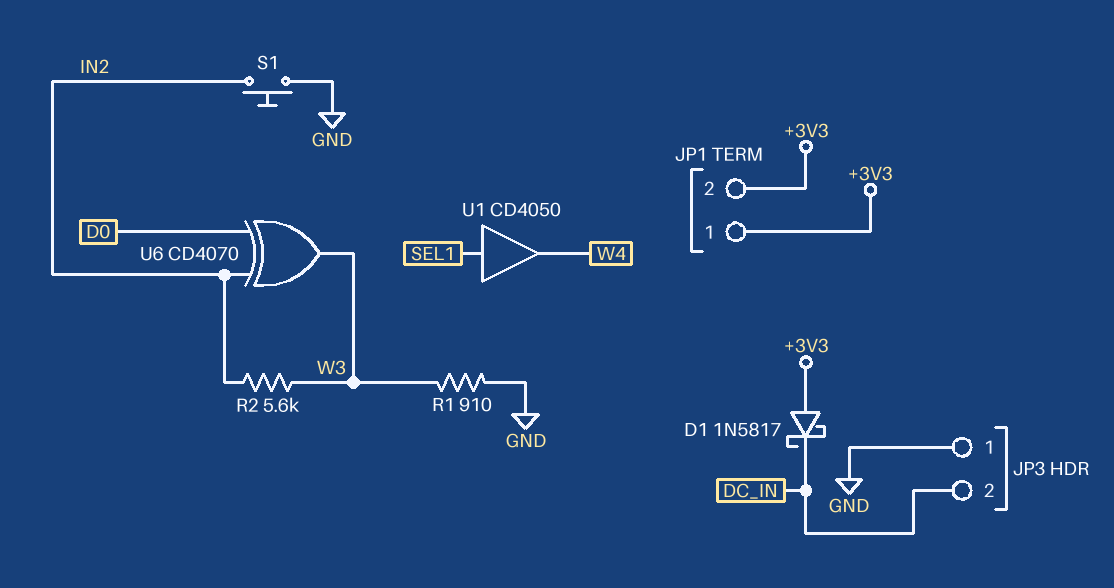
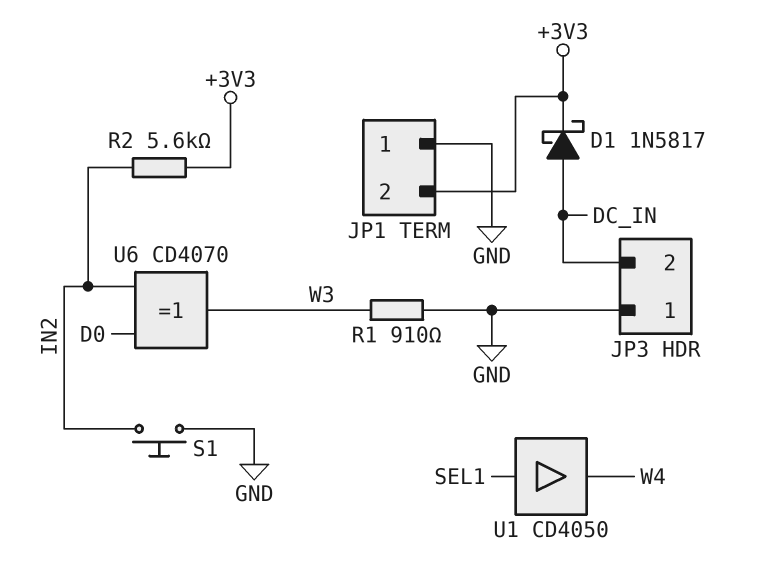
D1: schottky 1N5817 (A +3V3, K DC_IN) -> schottky 1N5817 (A DC_IN, K +3V3)
JP1 pin 1: +3V3 -> GND
R2: 5.6k (IN2, W3) -> 5.6k (+3V3, IN2)

